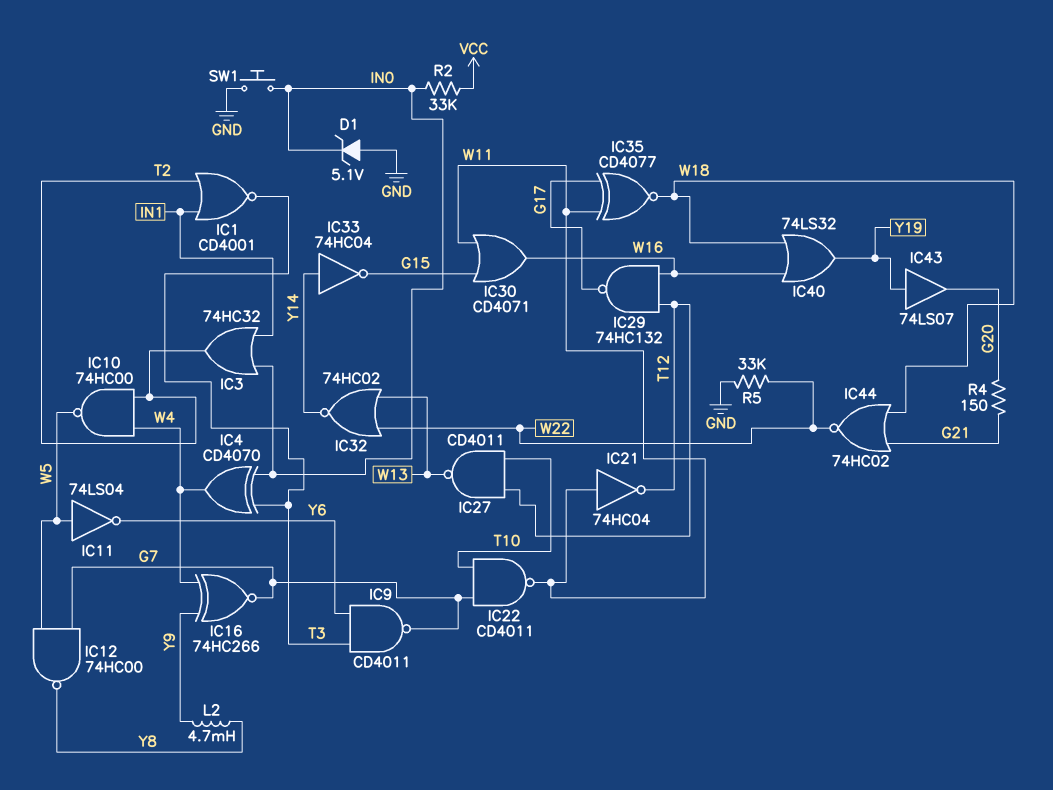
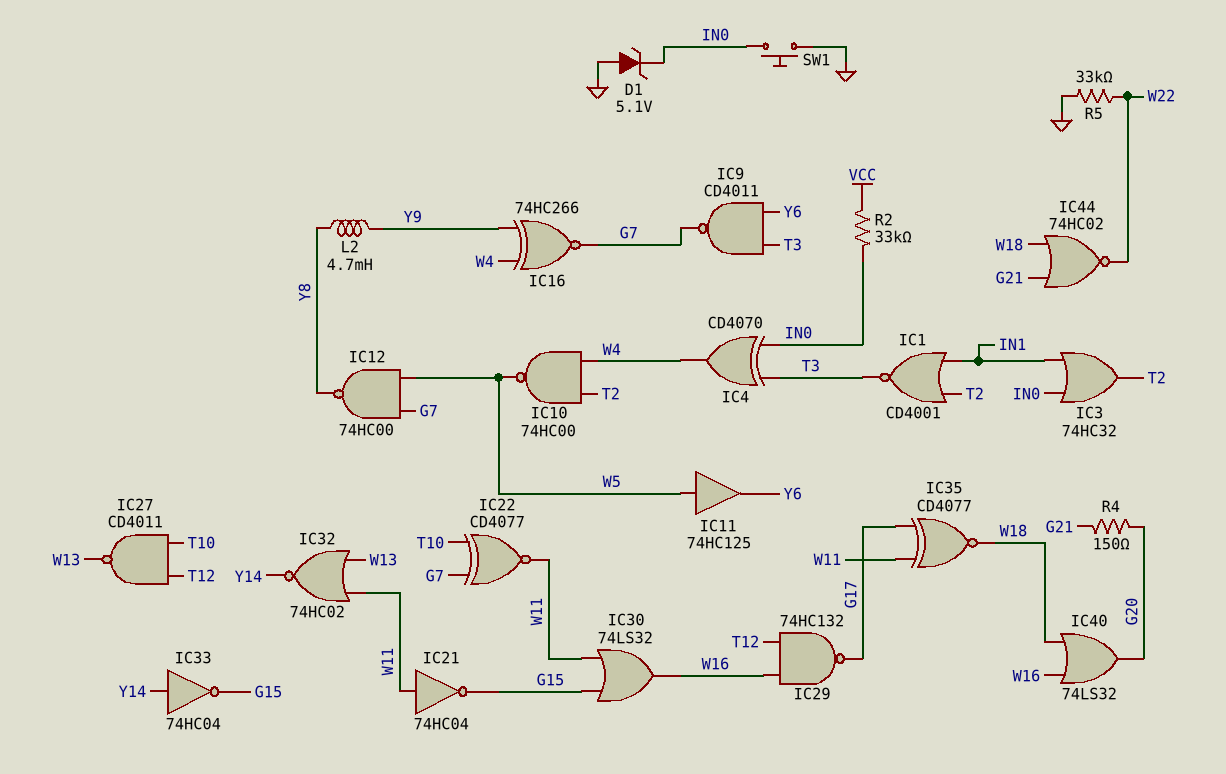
IC11: NOT 74LS04 (in W5, out Y6) -> buffer 74HC125 (in W5, out Y6)
IC21: NOT 74HC04 (in W11, out T12) -> NOT 74HC04 (in W11, out G15)
IC22: NAND CD4011 (in G7, in T10, out W11) -> XNOR CD4077 (in G7, in T10, out W11)
IC30: OR CD4071 (in G15, in W11, out W16) -> OR 74LS32 (in G15, in W11, out W16)
IC32: NOR 74HC02 (in W13, in W22, out Y14) -> NOR 74HC02 (in W11, in W13, out Y14)
IC40: OR 74LS32 (in W16, in W18, out Y19) -> OR 74LS32 (in W16, in W18, out G20)
IC43: buffer 74LS07 (in Y19, out G20) -> none

